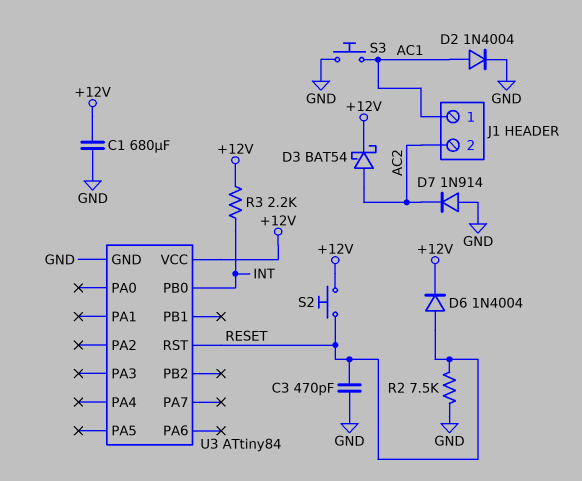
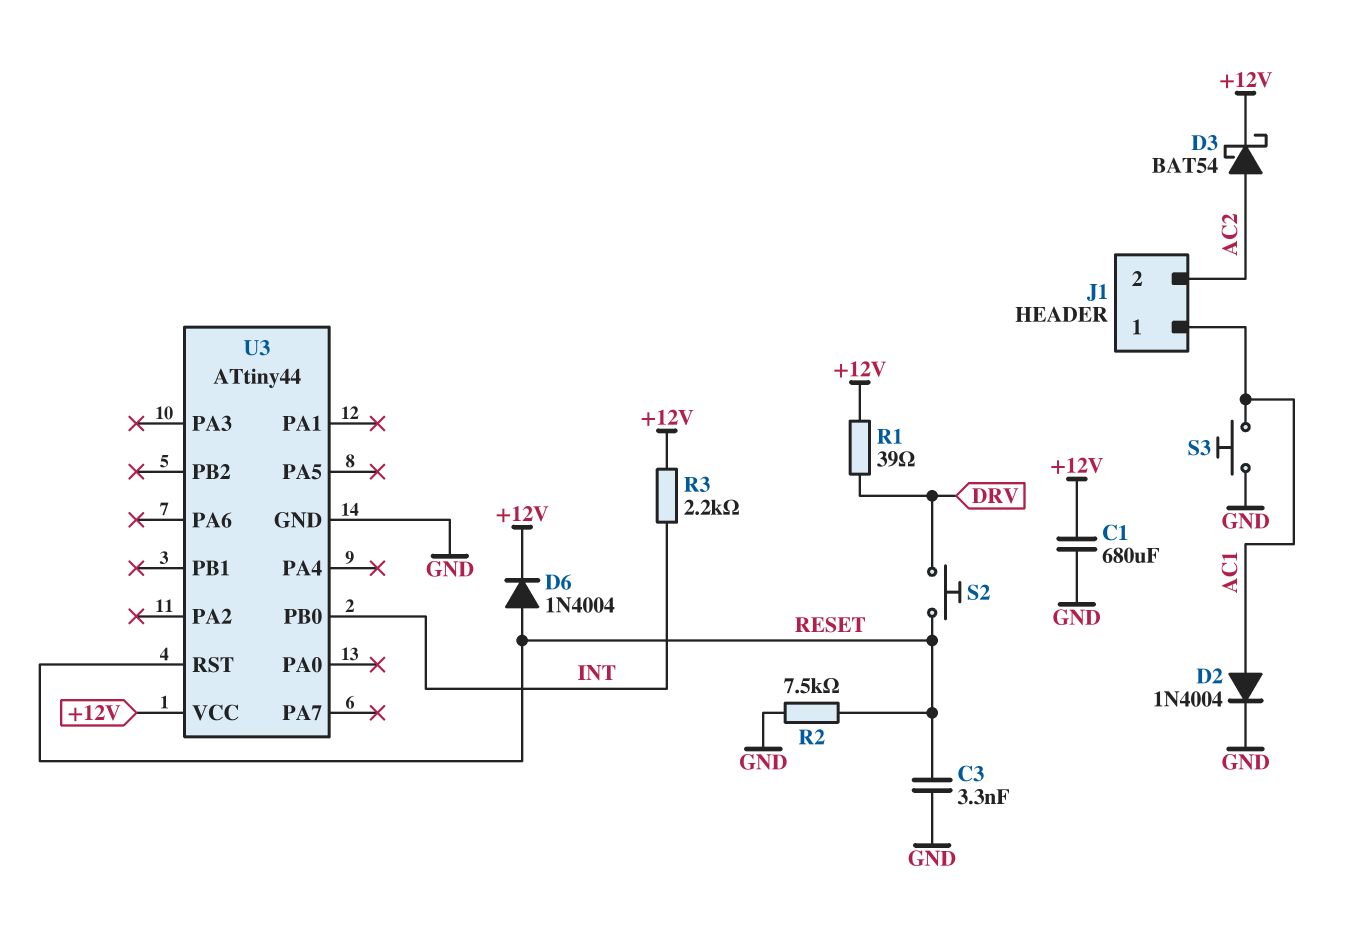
C3: 470pF (GND, RESET) -> 3.3nF (GND, RESET)
D7: diode 1N914 (A GND, K AC2) -> none
R1: none -> 39 (+12V, DRV)
S2: button (+12V, RESET) -> button (DRV, RESET)
U3: ATtiny84 -> ATtiny44

